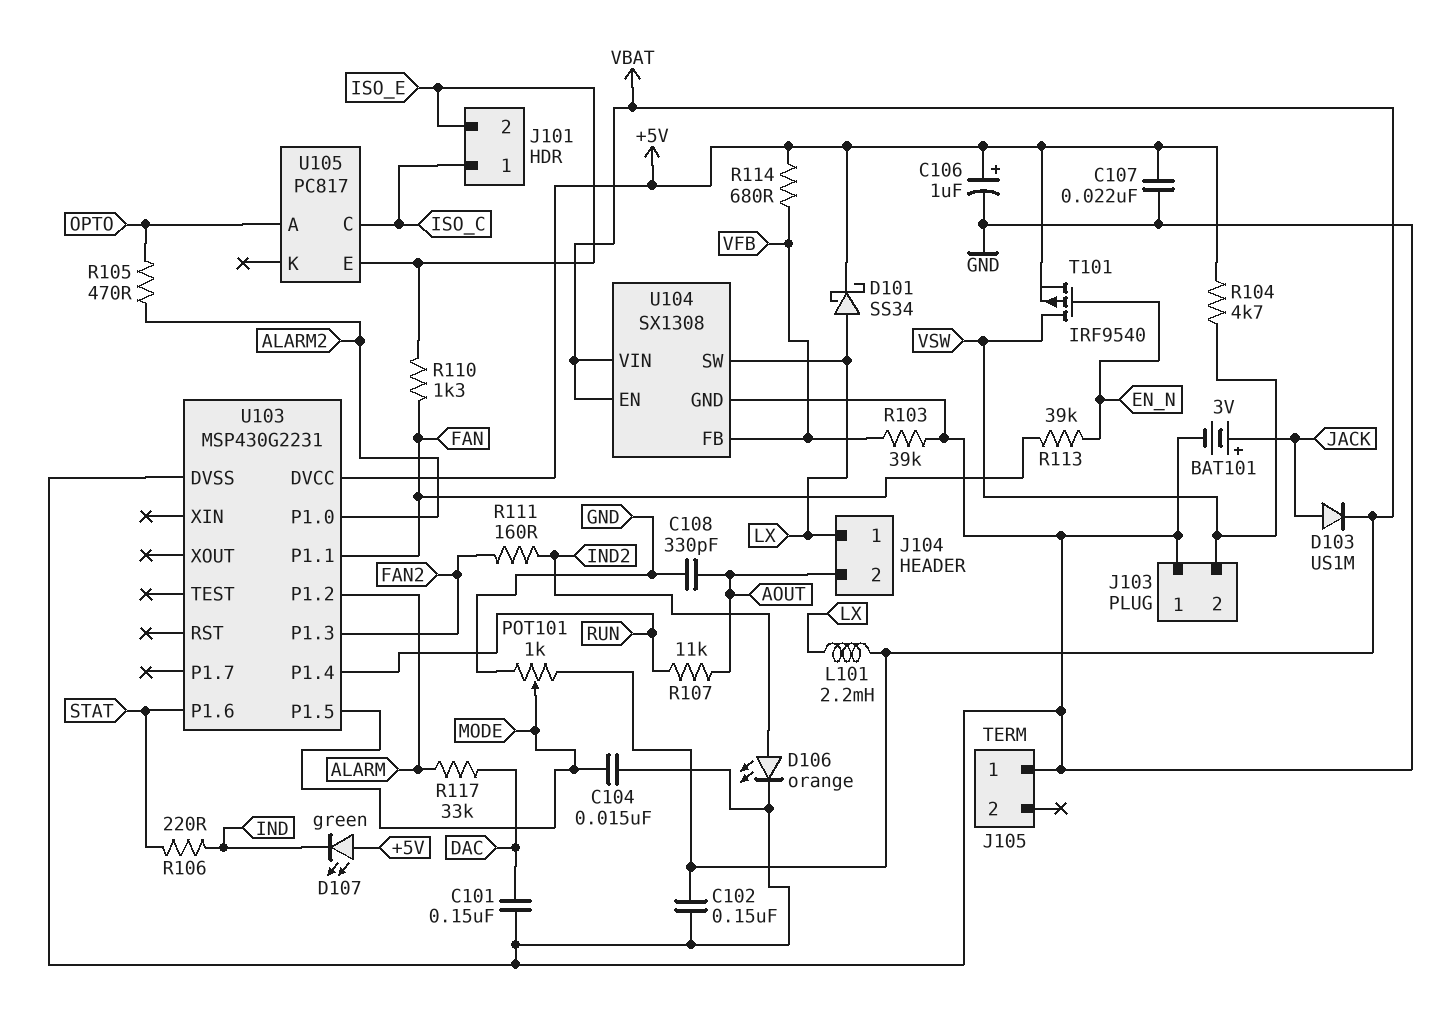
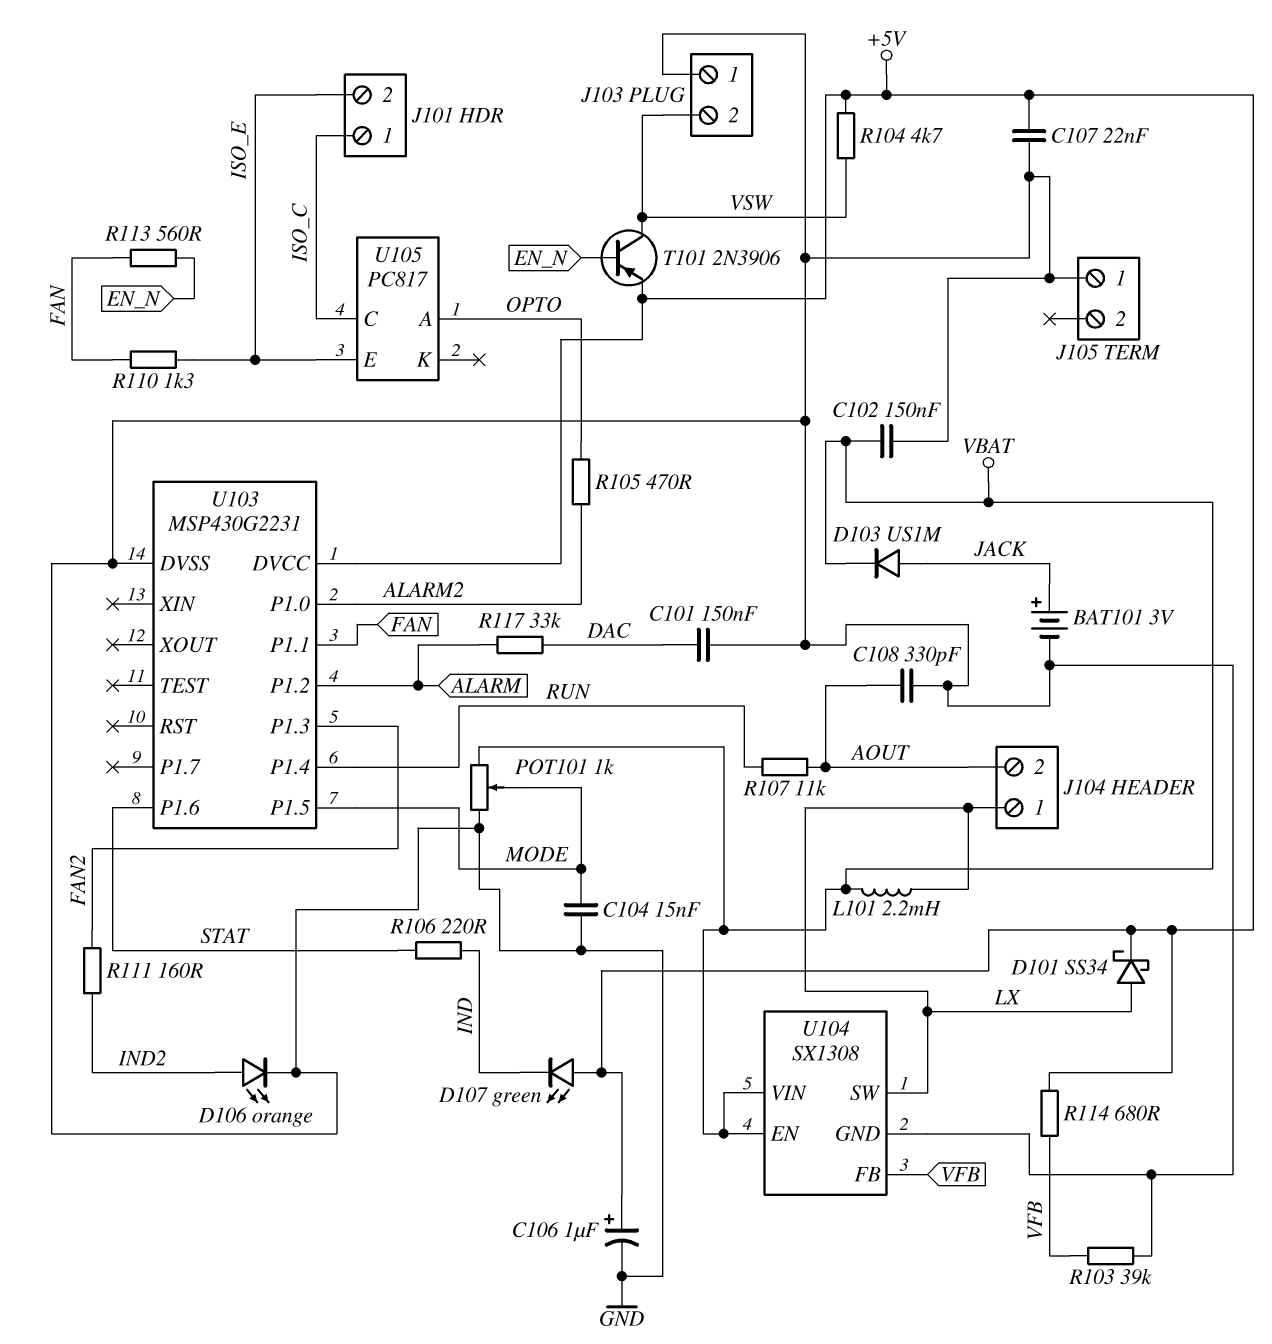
R113: 39k (EN_N, FAN) -> 560 (EN_N, FAN)
T101: PMOS IRF9540 (G EN_N, D VSW, S +5V) -> PNP 2N3906 (B EN_N, C VSW, E +5V)

